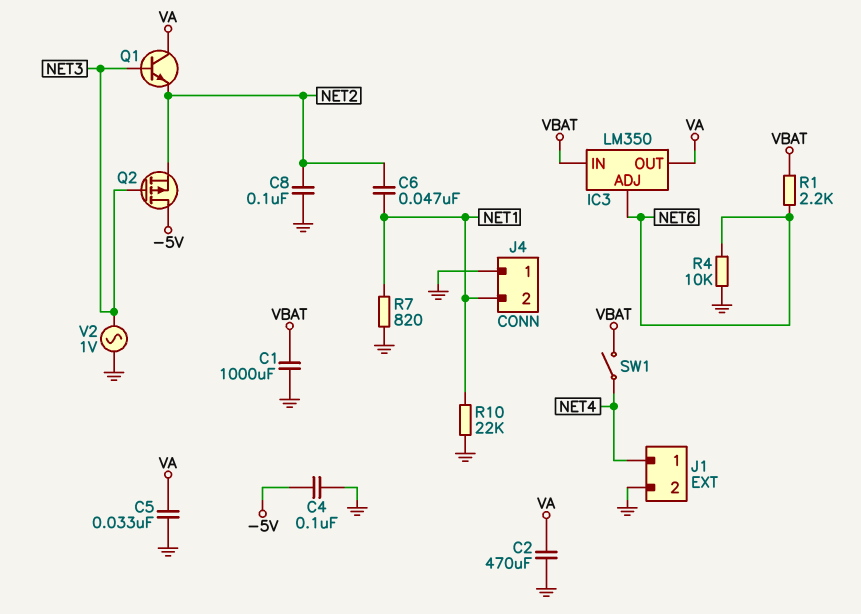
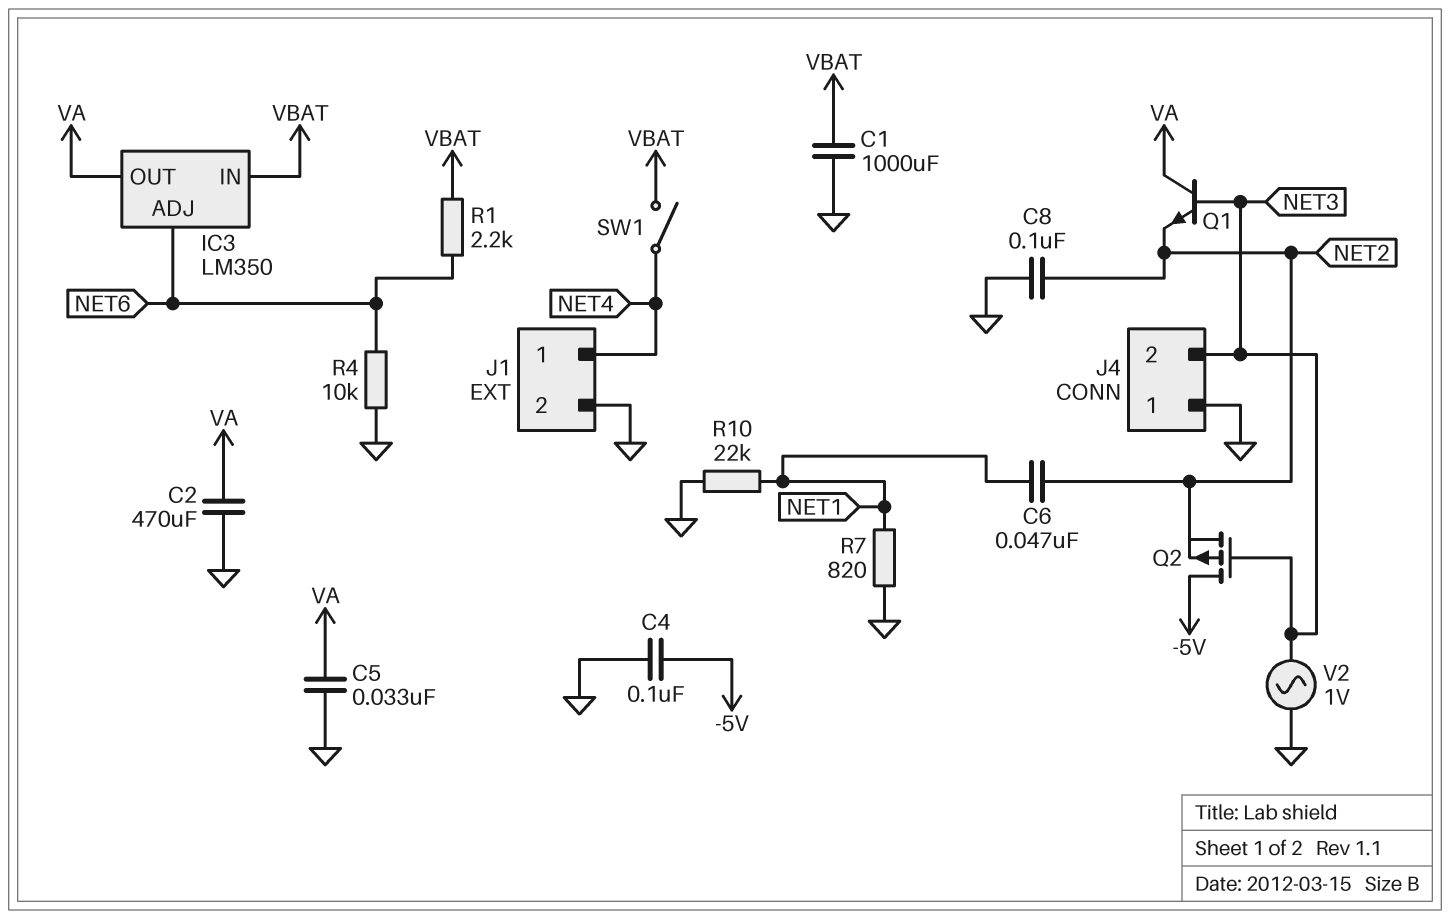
J4 pin 2: NET1 -> NET3

